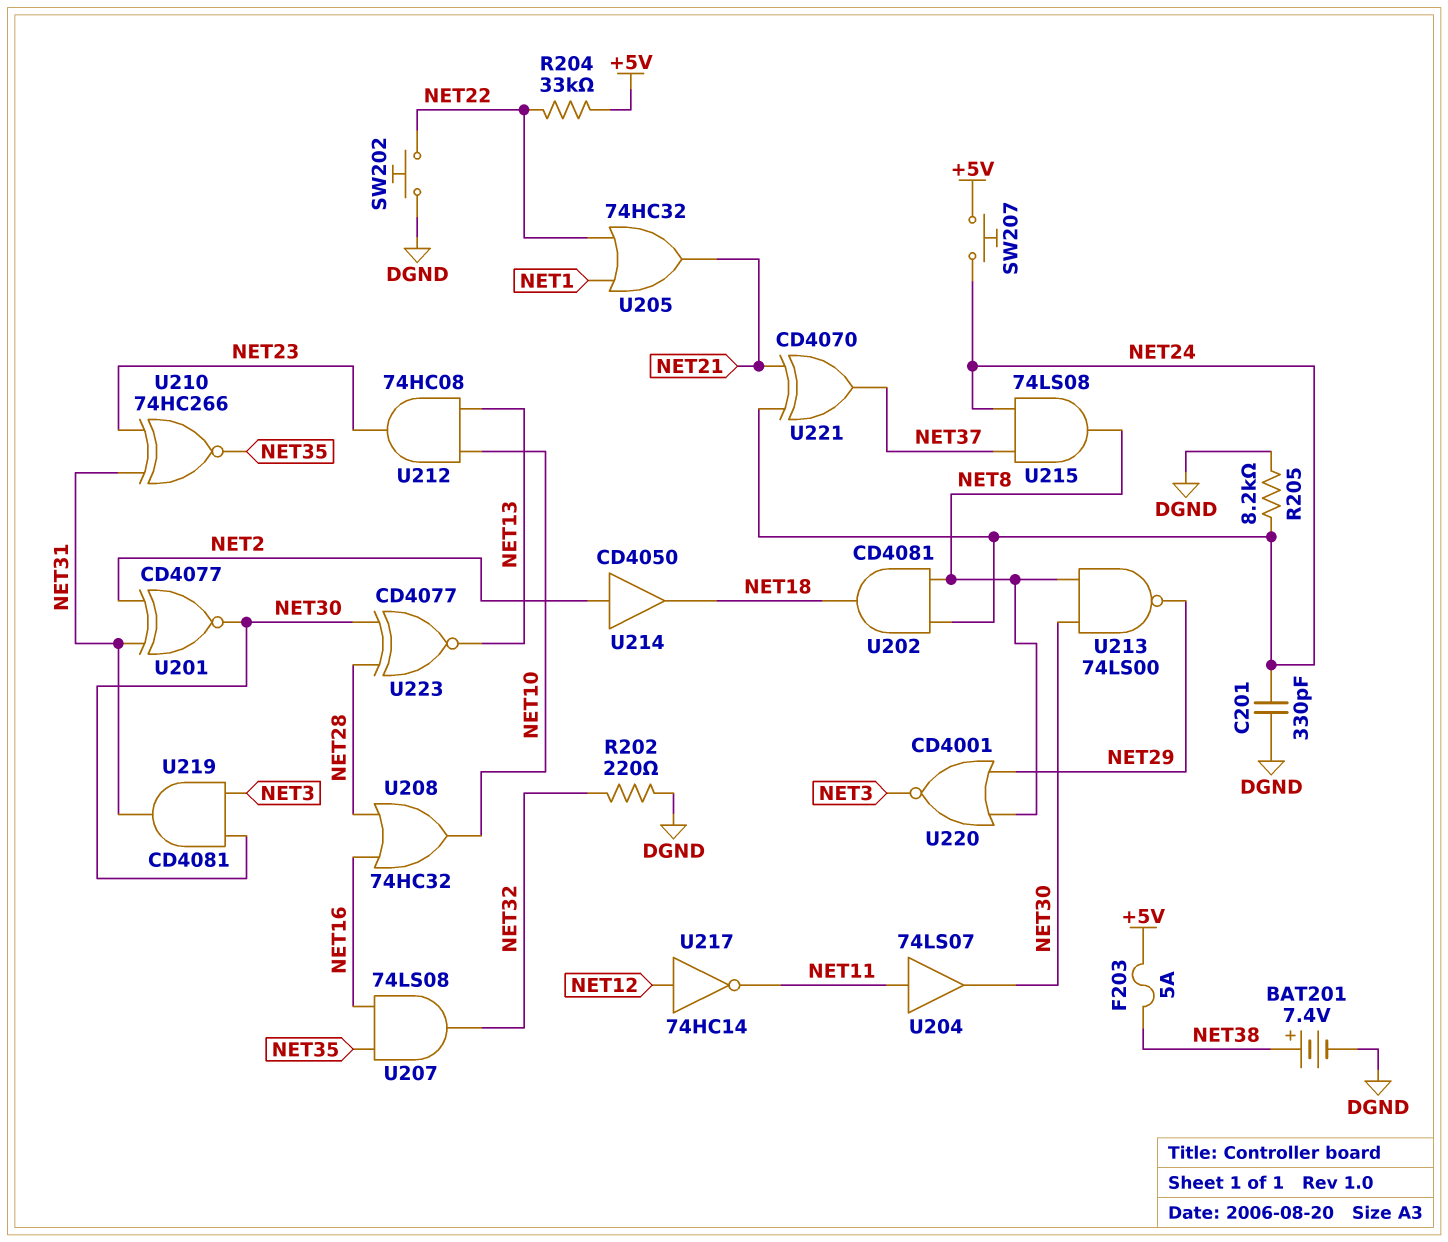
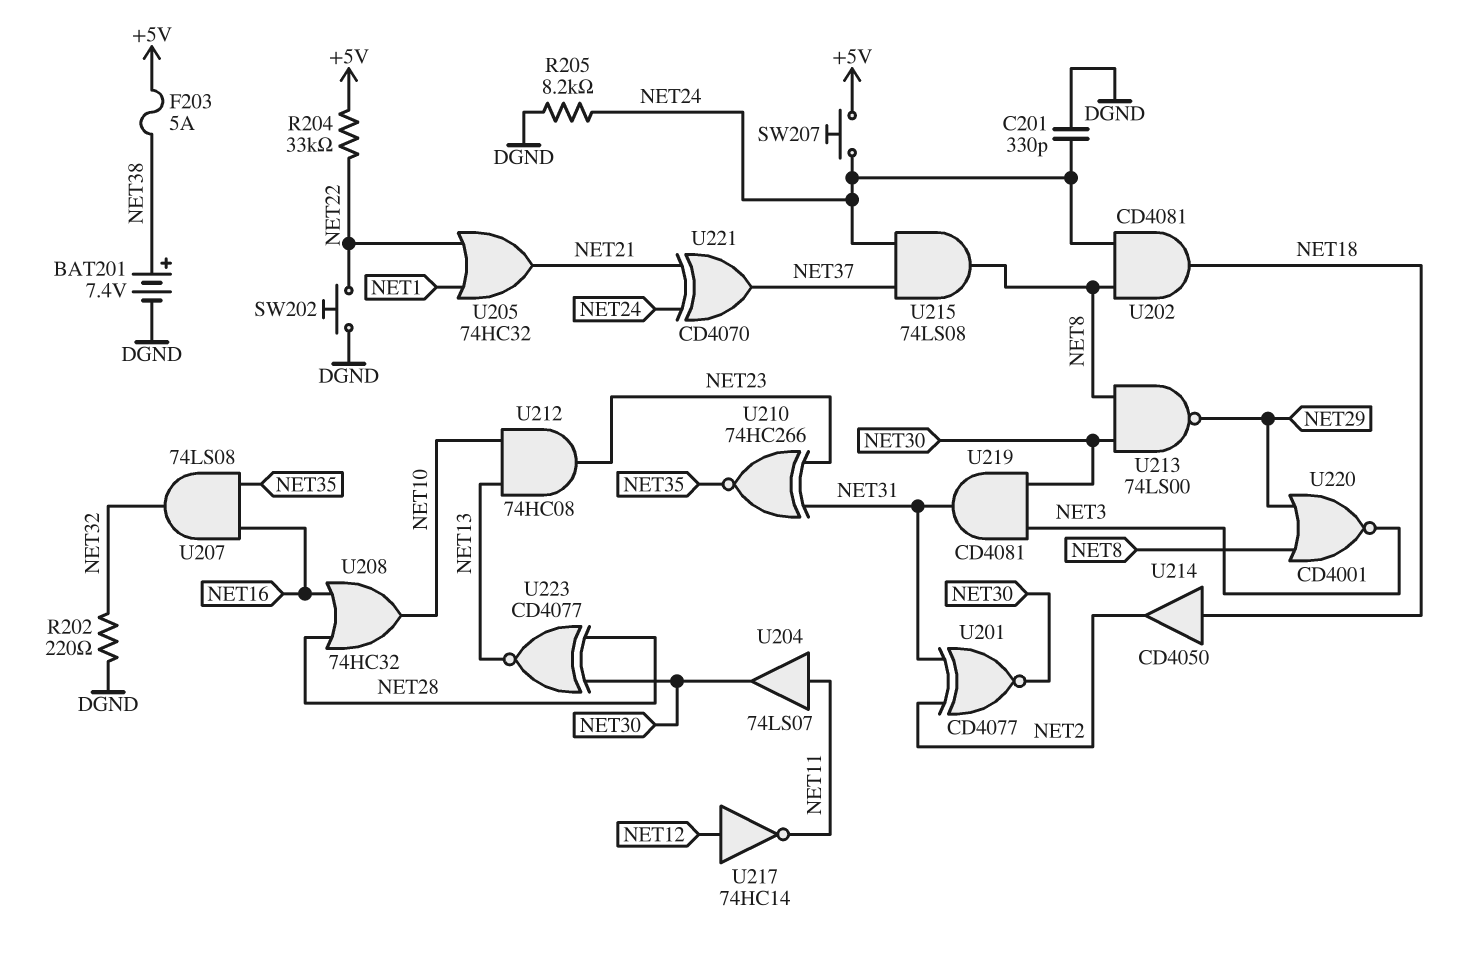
U214: buffer CD4050 (in NET2, out NET18) -> buffer CD4050 (in NET18, out NET2)

